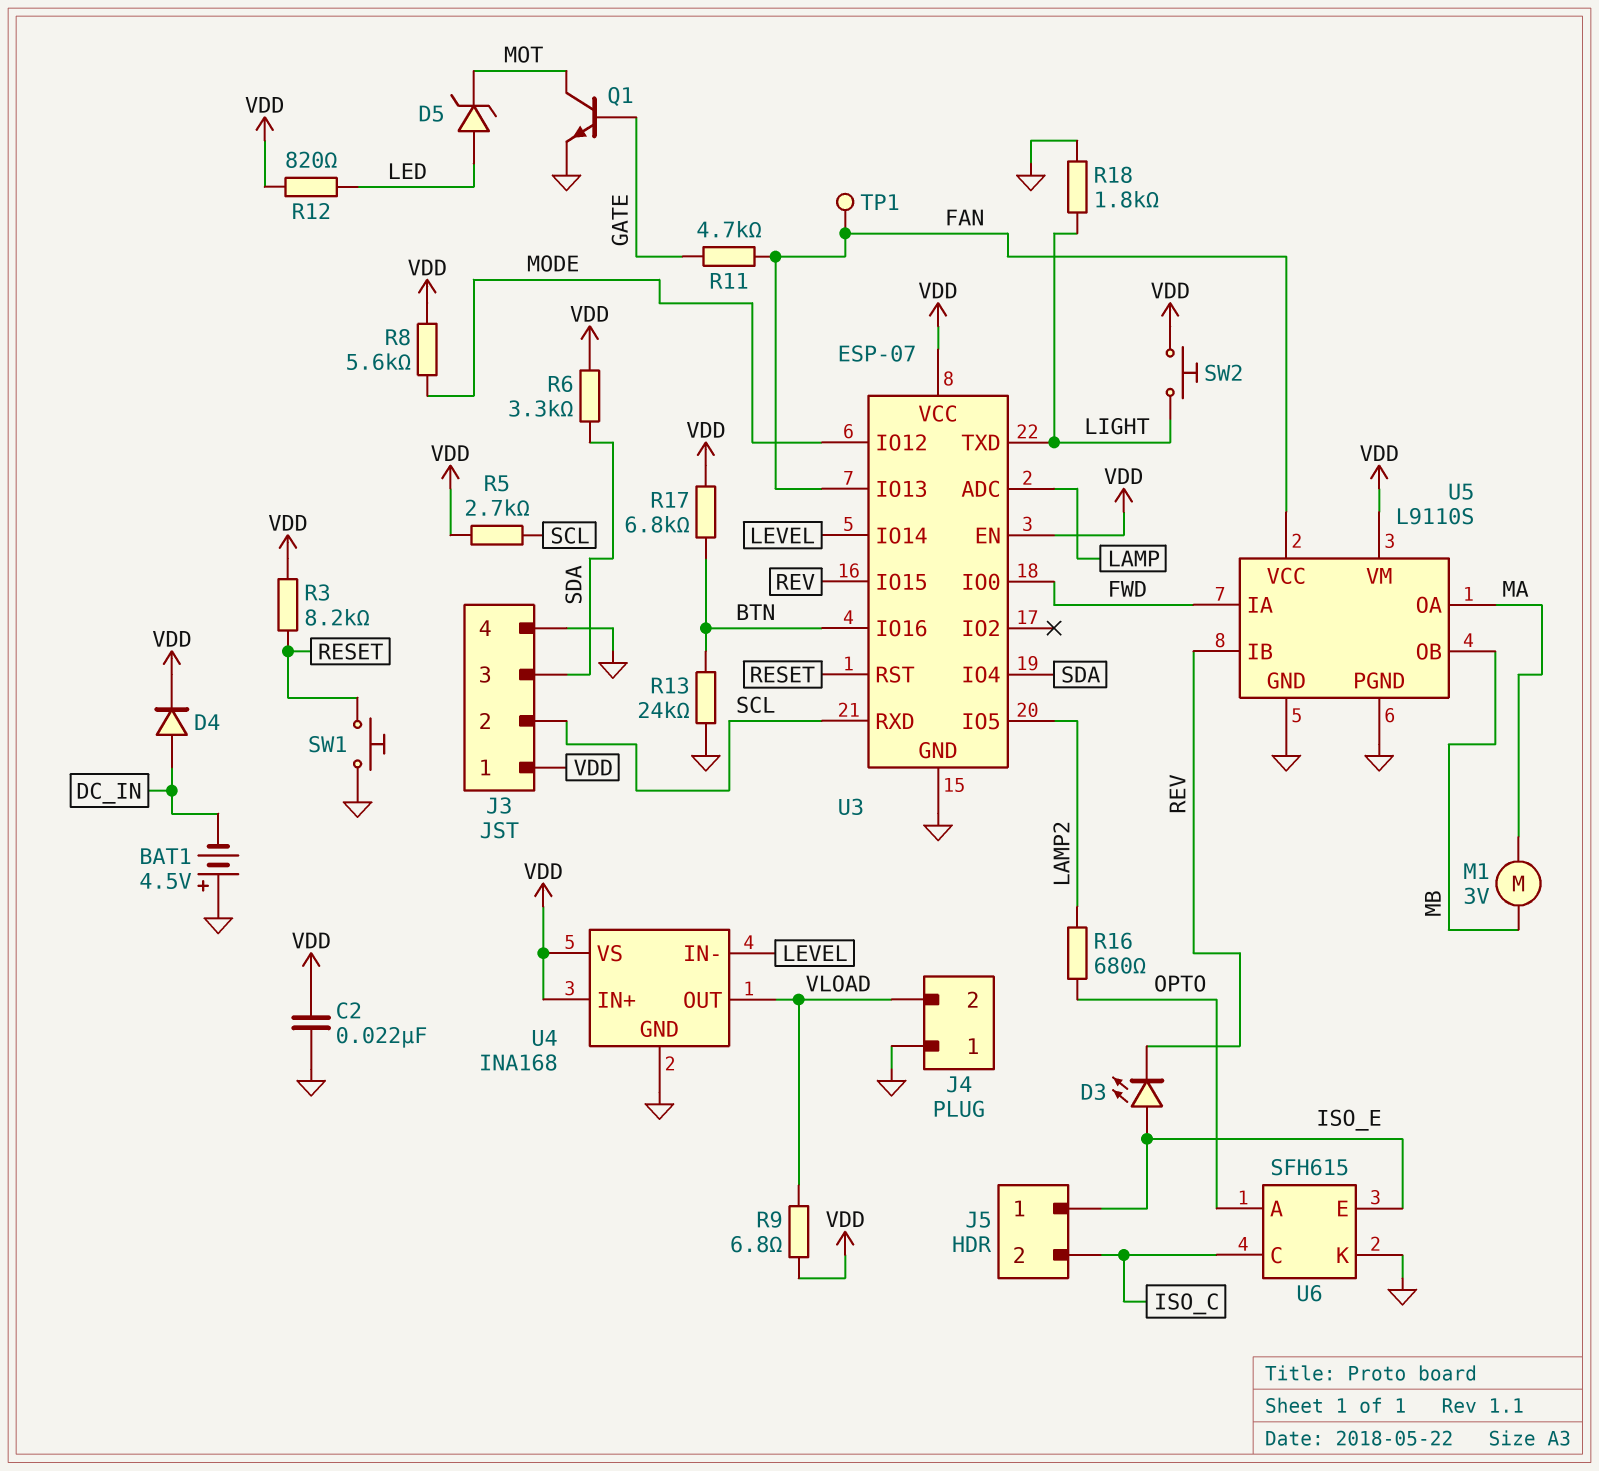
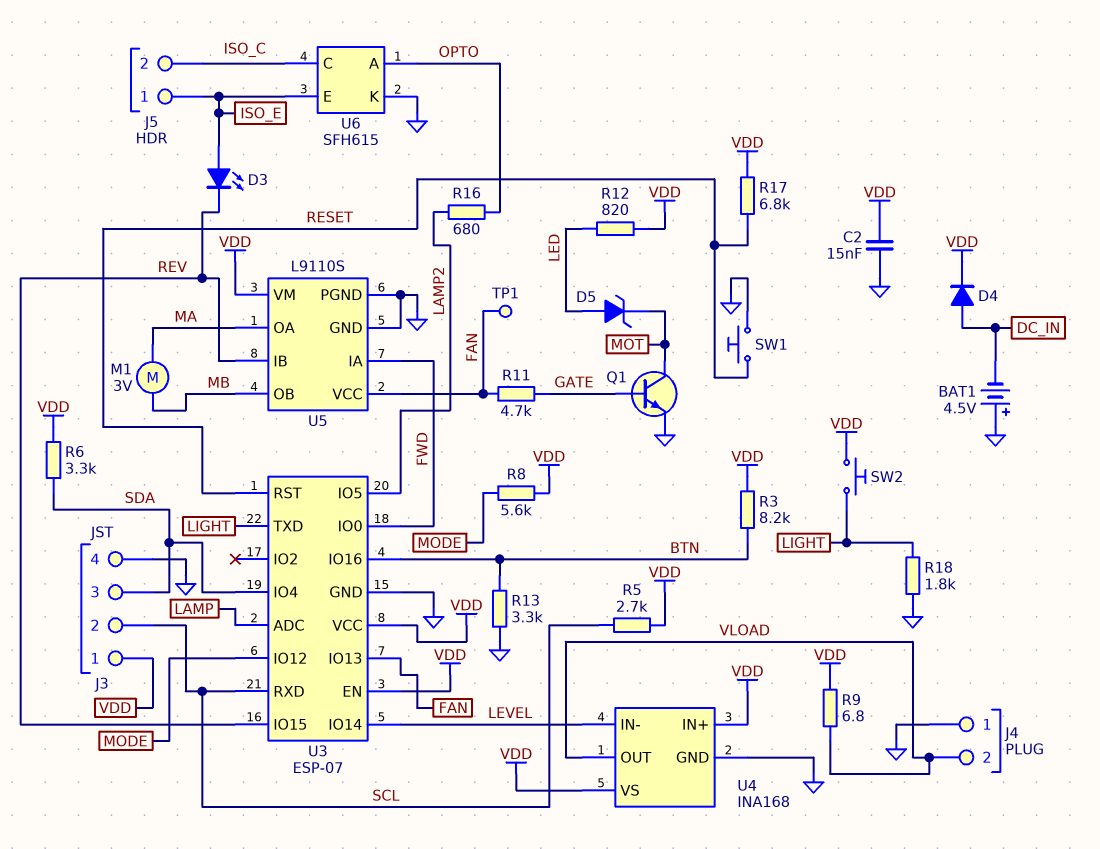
C2: 22nF (GND, VDD) -> 15nF (GND, VDD)
R3: 8.2k (RESET, VDD) -> 8.2k (BTN, VDD)
R13: 24k (BTN, GND) -> 3.3k (BTN, GND)
R17: 6.8k (BTN, VDD) -> 6.8k (RESET, VDD)

